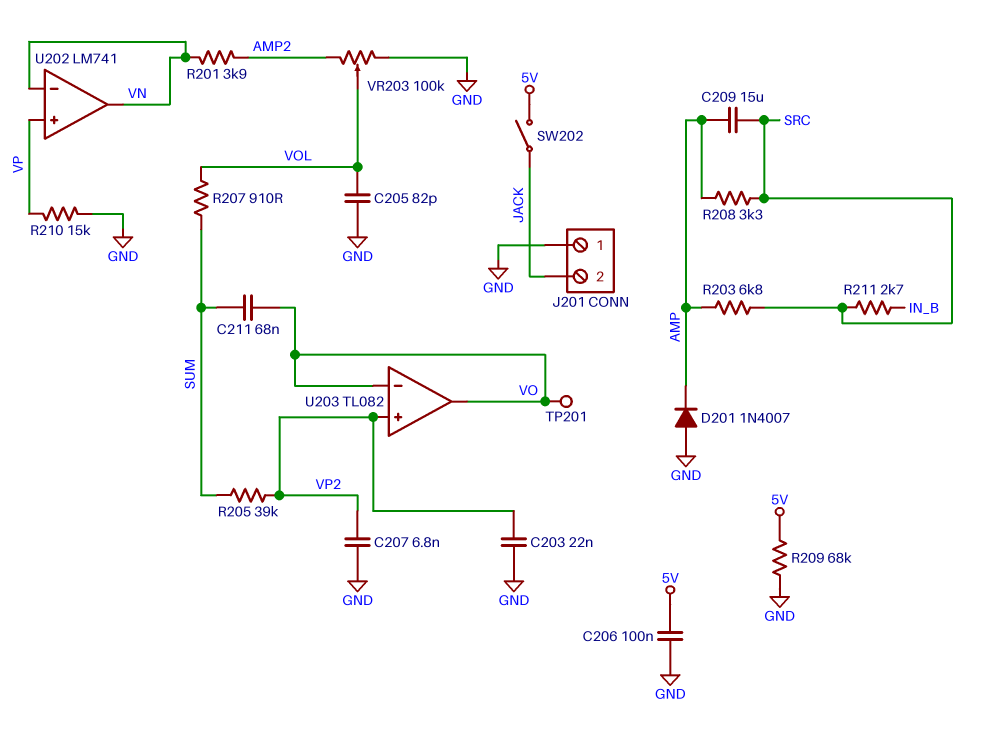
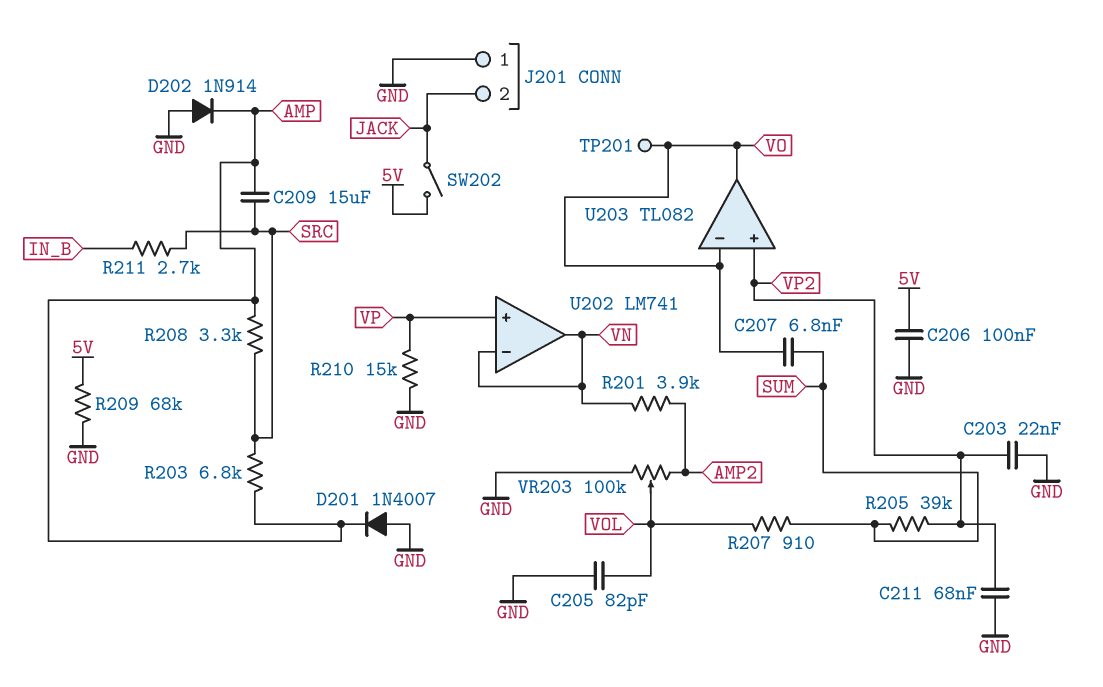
C207: 6.8nF (GND, VP2) -> 6.8nF (SUM, VO)
C211: 68nF (SUM, VO) -> 68nF (GND, VP2)
D202: none -> diode 1N914 (A GND, K AMP)

